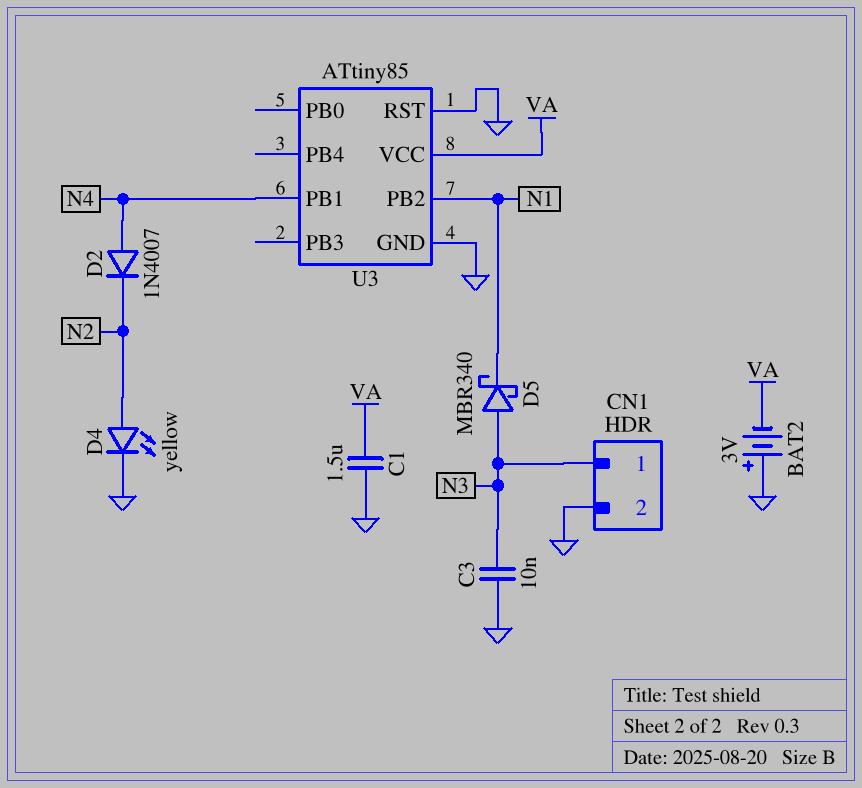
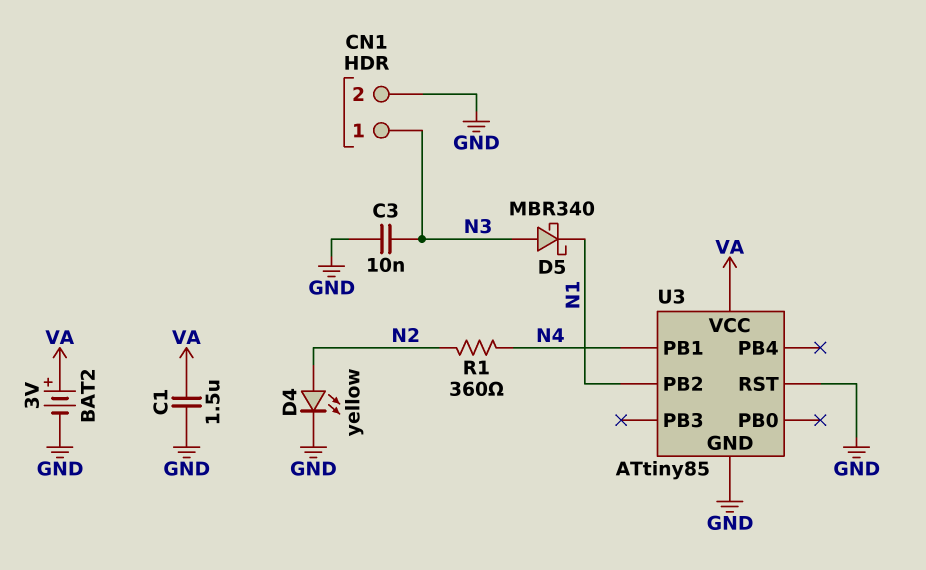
BAT2: 3V (plus GND, minus VA) -> 3V (plus VA, minus GND)
D2: diode 1N4007 (A N4, K N2) -> none
R1: none -> 360 (N2, N4)

